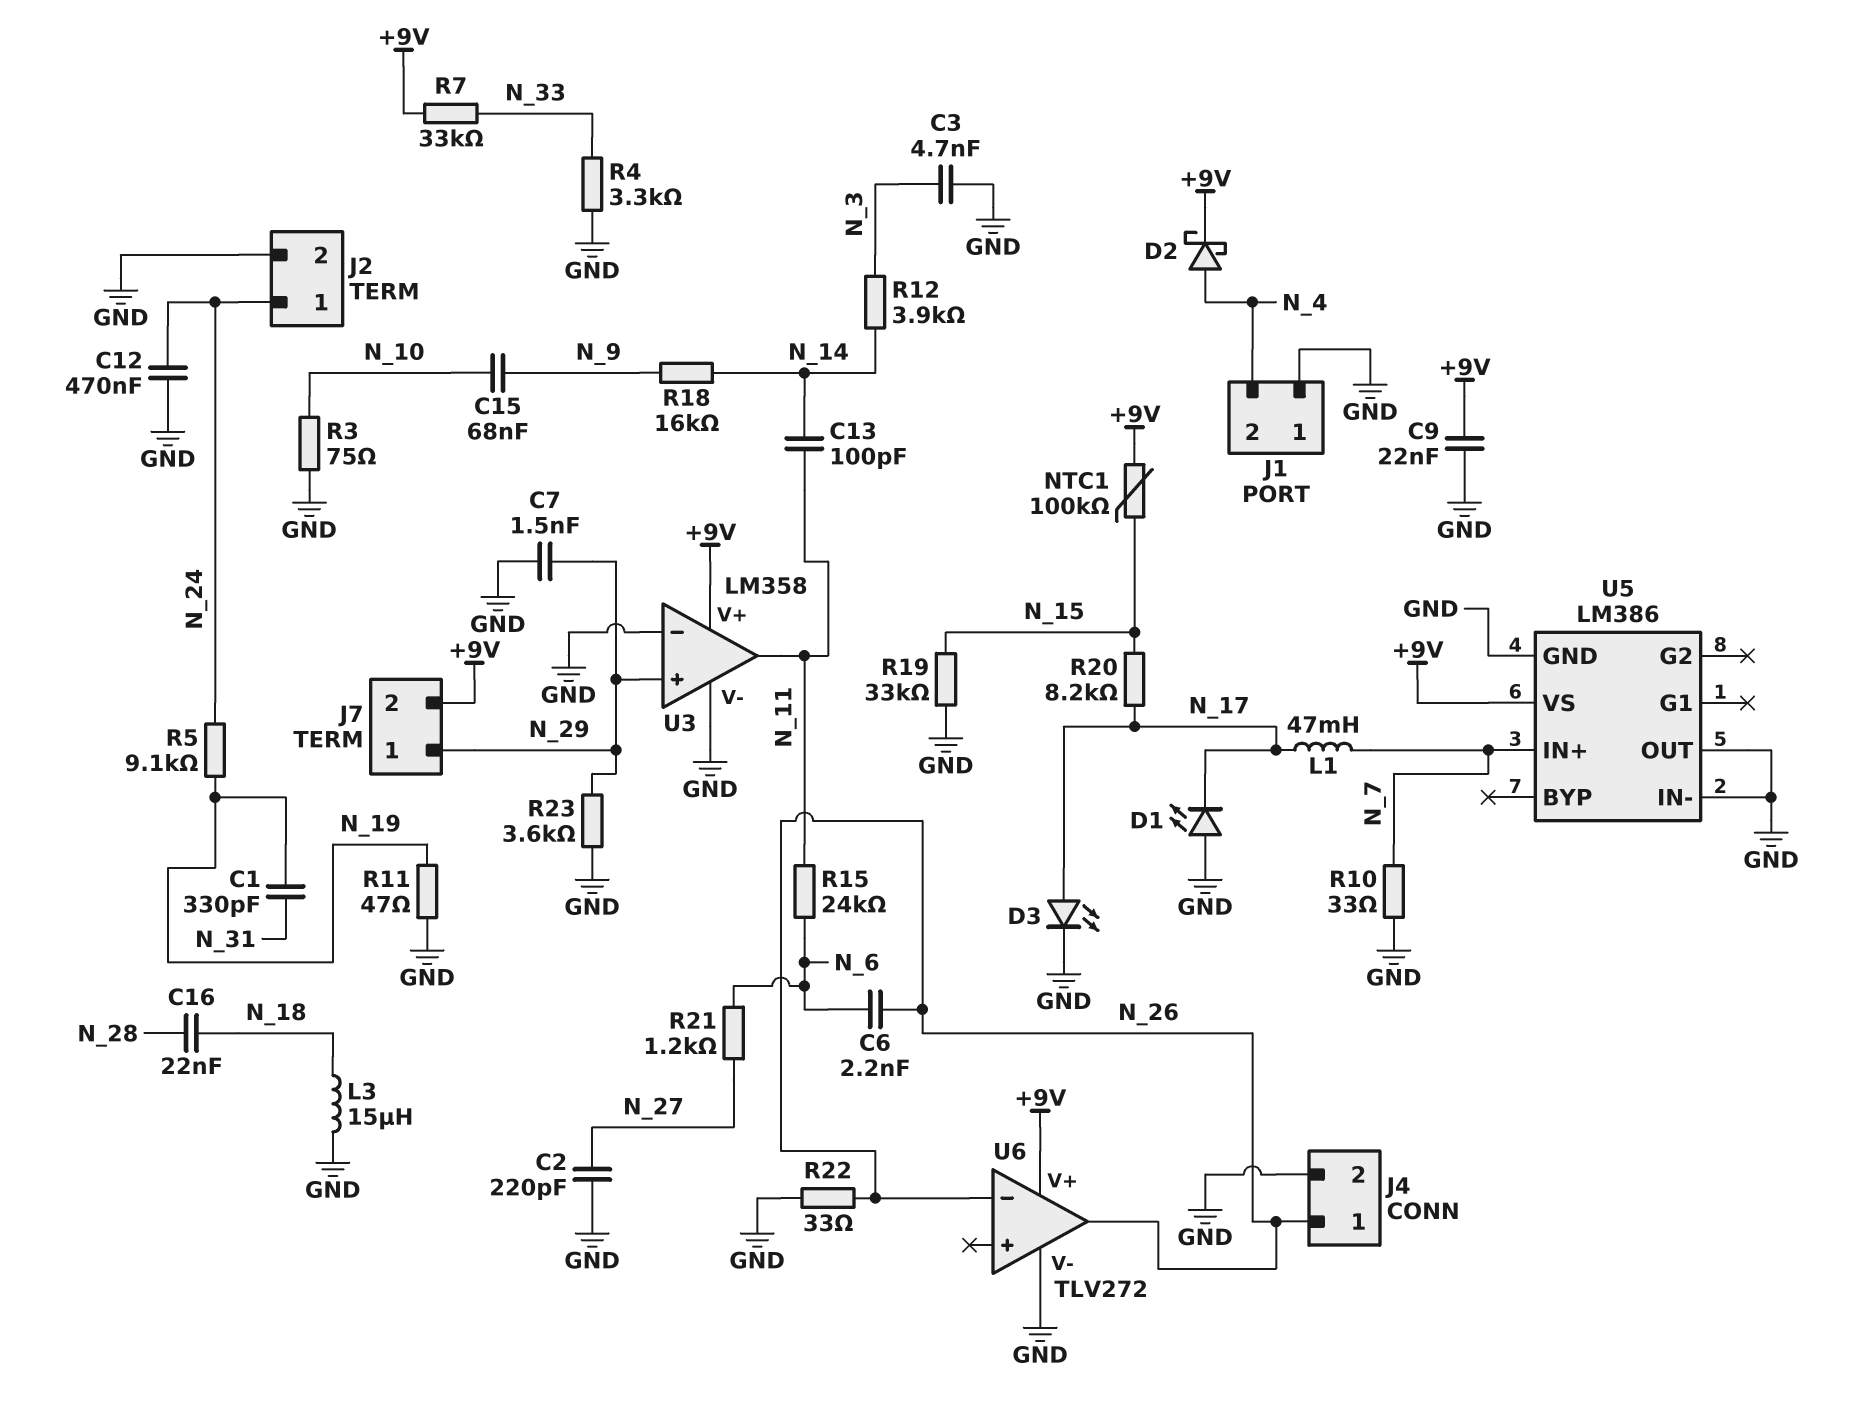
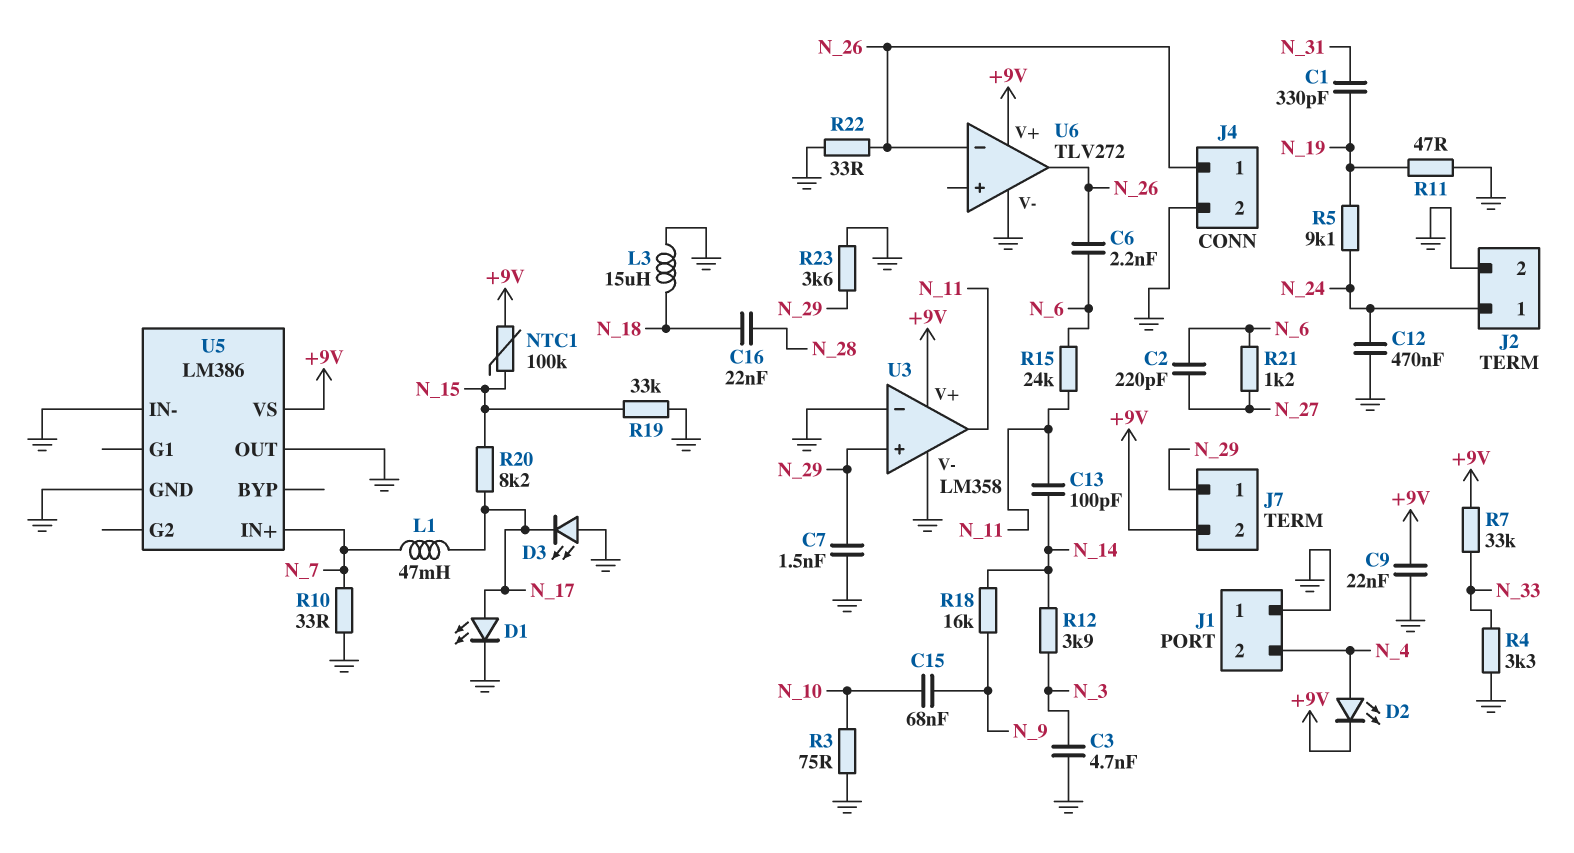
C2: 220pF (GND, N_27) -> 220pF (N_6, N_27)
D1: LED (A GND, K N_17) -> LED (A N_17, K GND)
D2: schottky (A N_4, K +9V) -> LED (A N_4, K +9V)
D3: LED (A N_17, K GND) -> LED (A GND, K N_17)

